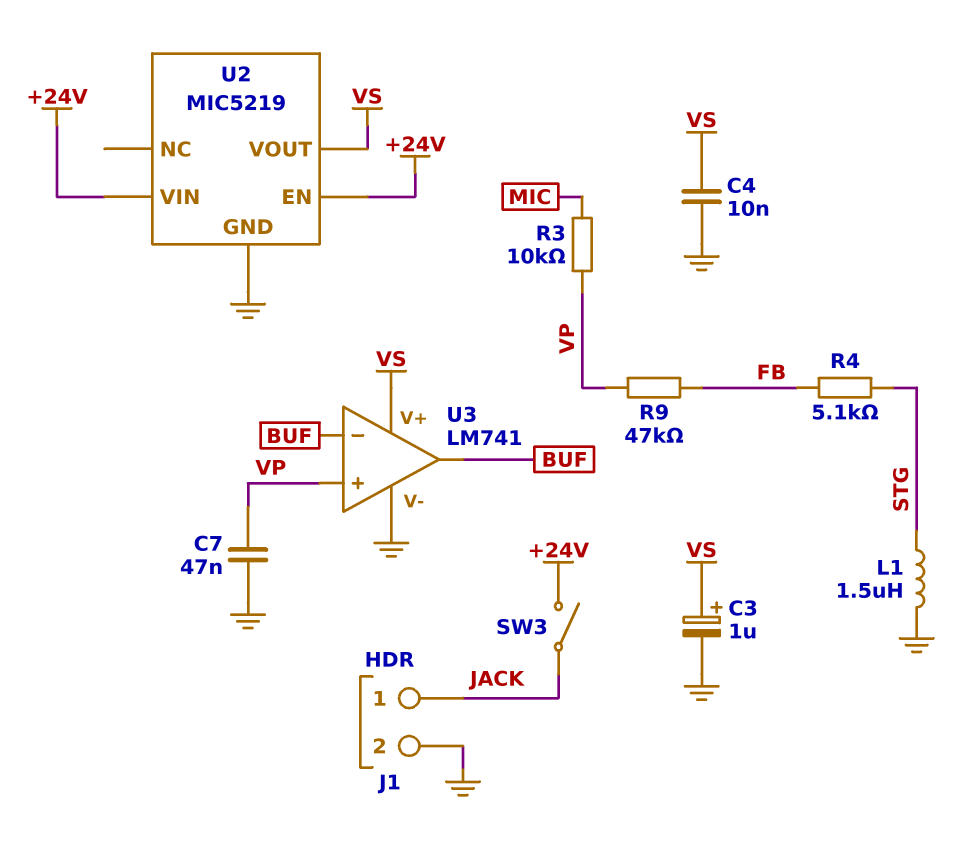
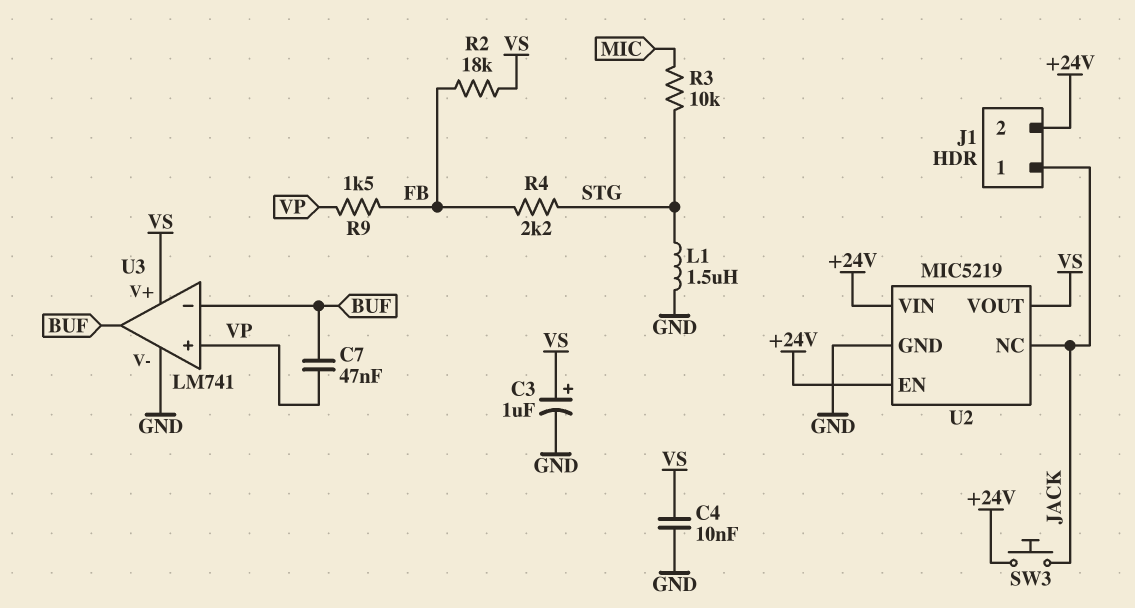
C7: 47nF (GND, VP) -> 47nF (BUF, VP)
J1 pin 2: GND -> +24V
R2: none -> 18k (FB, VS)
R3: 10k (MIC, VP) -> 10k (MIC, STG)
R4: 5.1k (FB, STG) -> 2.2k (FB, STG)
R9: 47k (FB, VP) -> 1.5k (FB, VP)
SW3: switch (+24V, JACK) -> button (+24V, JACK)
U2 pin NC: none -> JACK

